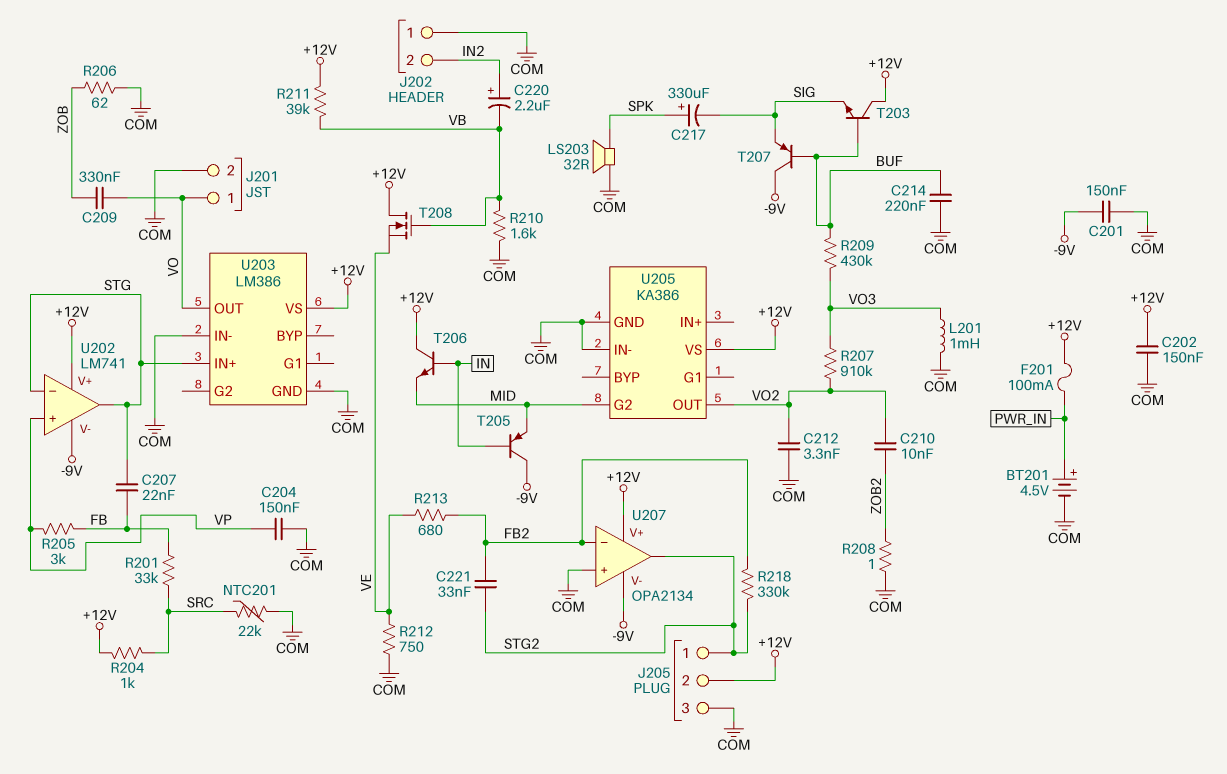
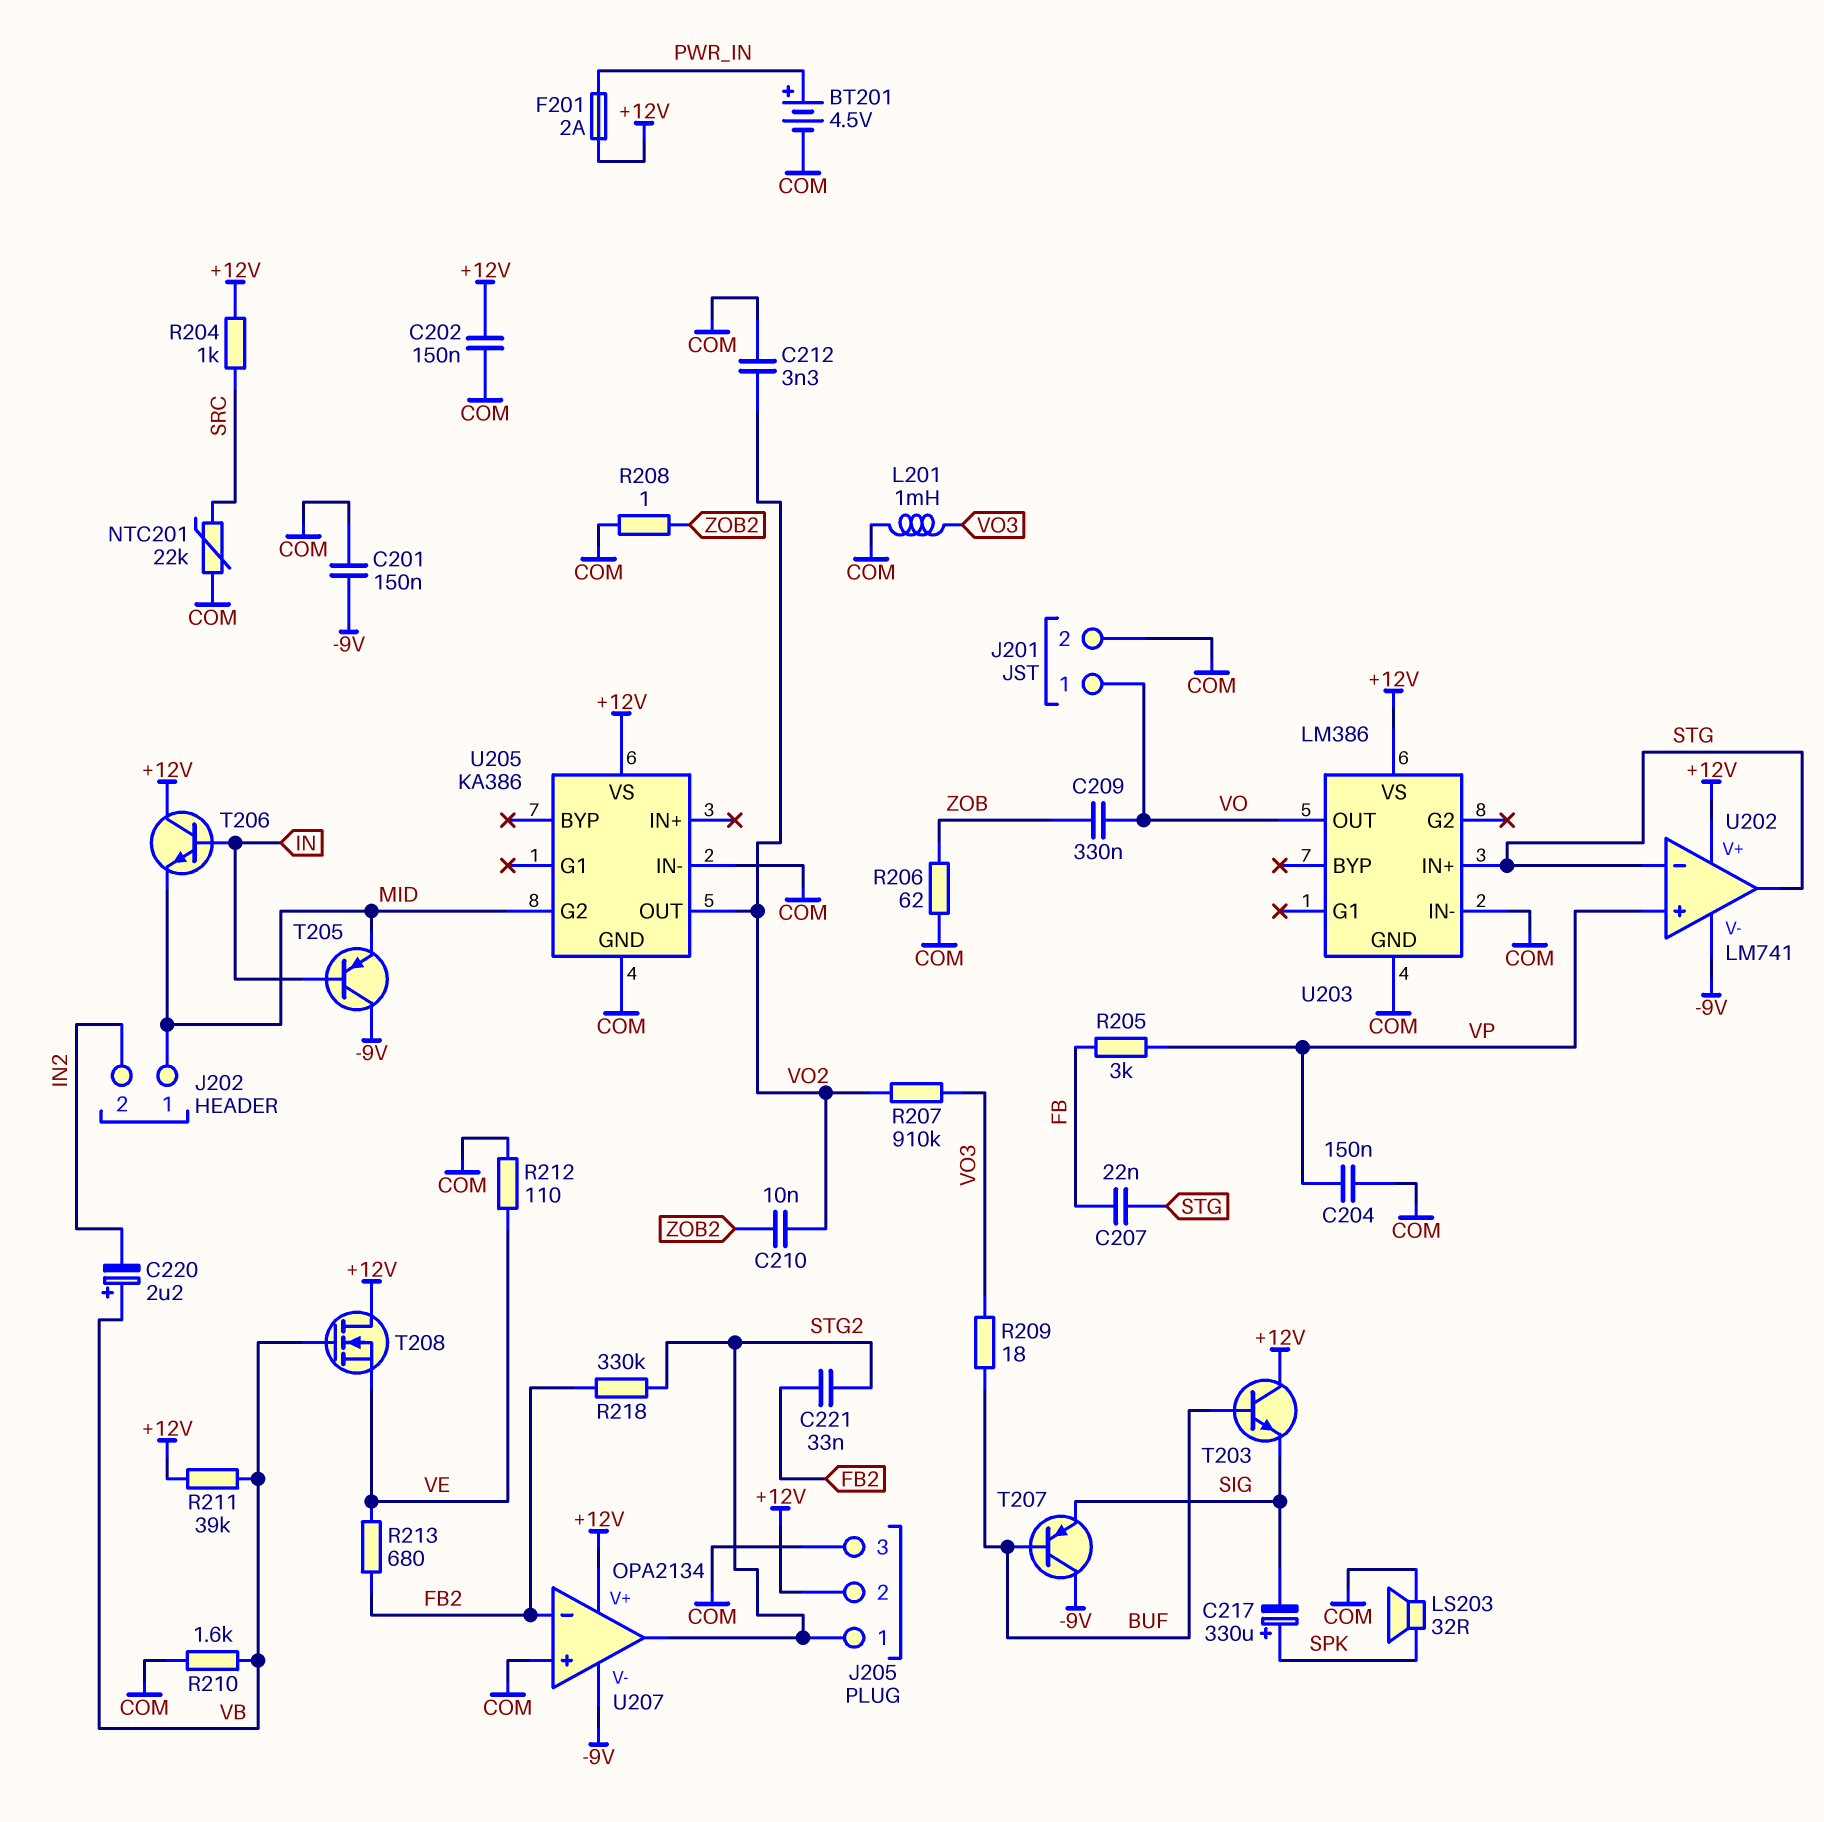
C214: 220nF (BUF, COM) -> none
C220: 2.2uF (plus IN2, minus VB) -> 2.2uF (plus VB, minus IN2)
F201: 100mA (+12V, PWR_IN) -> 2A (+12V, PWR_IN)
J202 pin 1: COM -> MID
R201: 33k (FB, SRC) -> none
R209: 430k (BUF, VO3) -> 18 (BUF, VO3)
R212: 750 (COM, VE) -> 110 (COM, VE)

